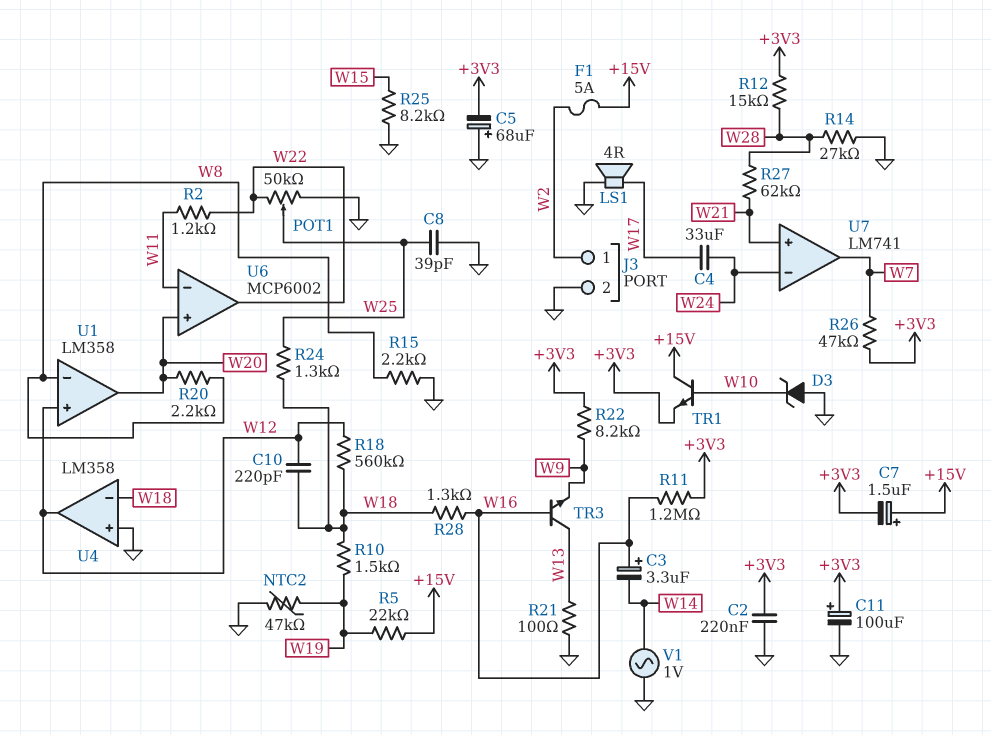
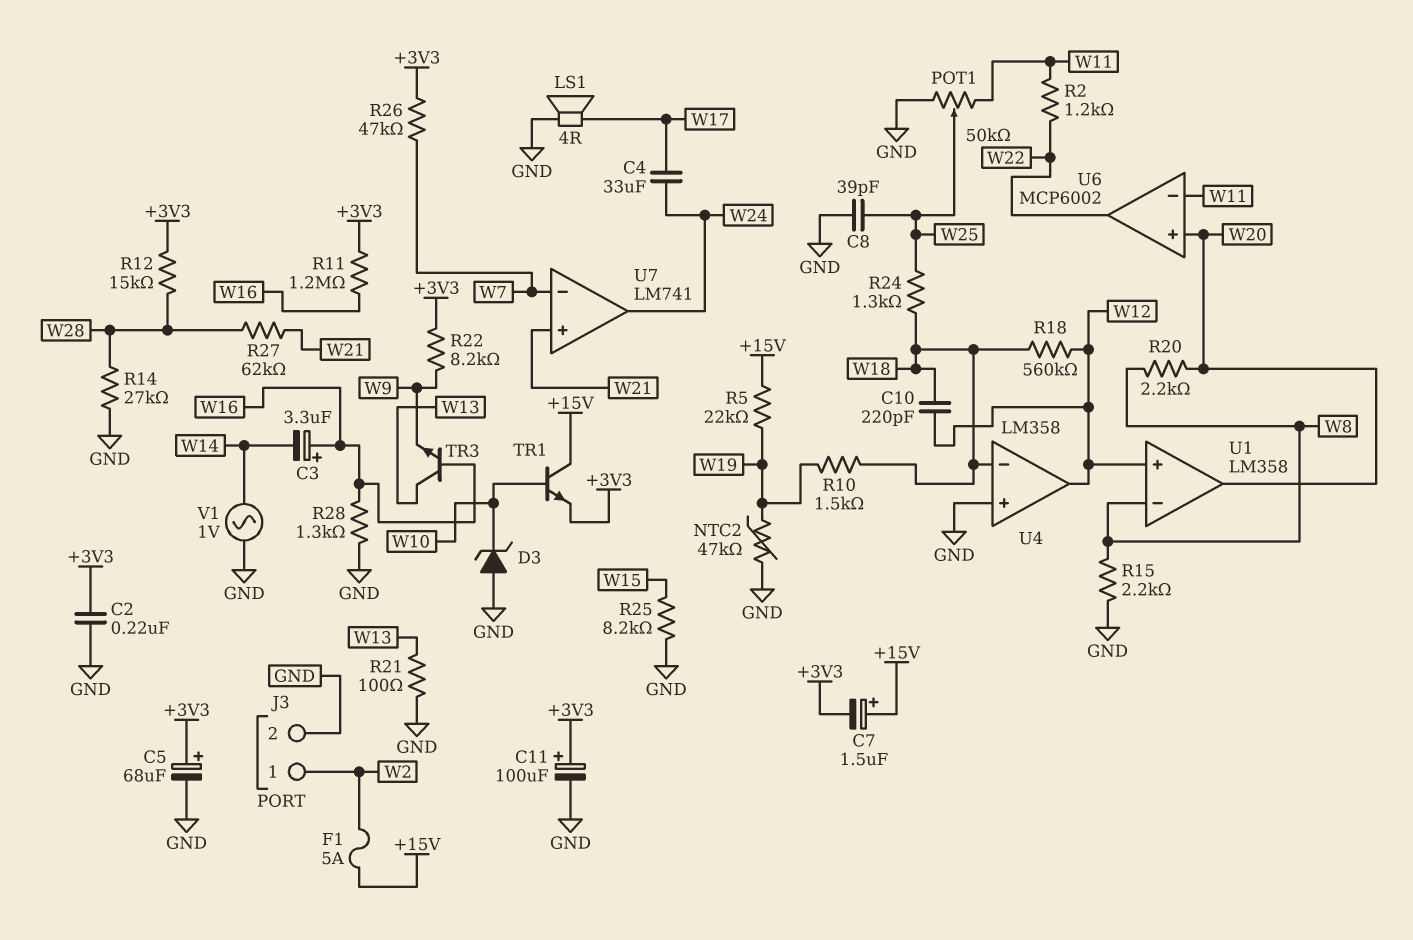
C5: 68uF (plus GND, minus +3V3) -> 68uF (plus +3V3, minus GND)
POT1: 50k (GND, W22, wiper W25) -> 50k (GND, W11, wiper W25)
R28: 1.3k (W16, W18) -> 1.3k (GND, W16)
U7 pin in-: W24 -> W7
U7 pin out: W7 -> W24

